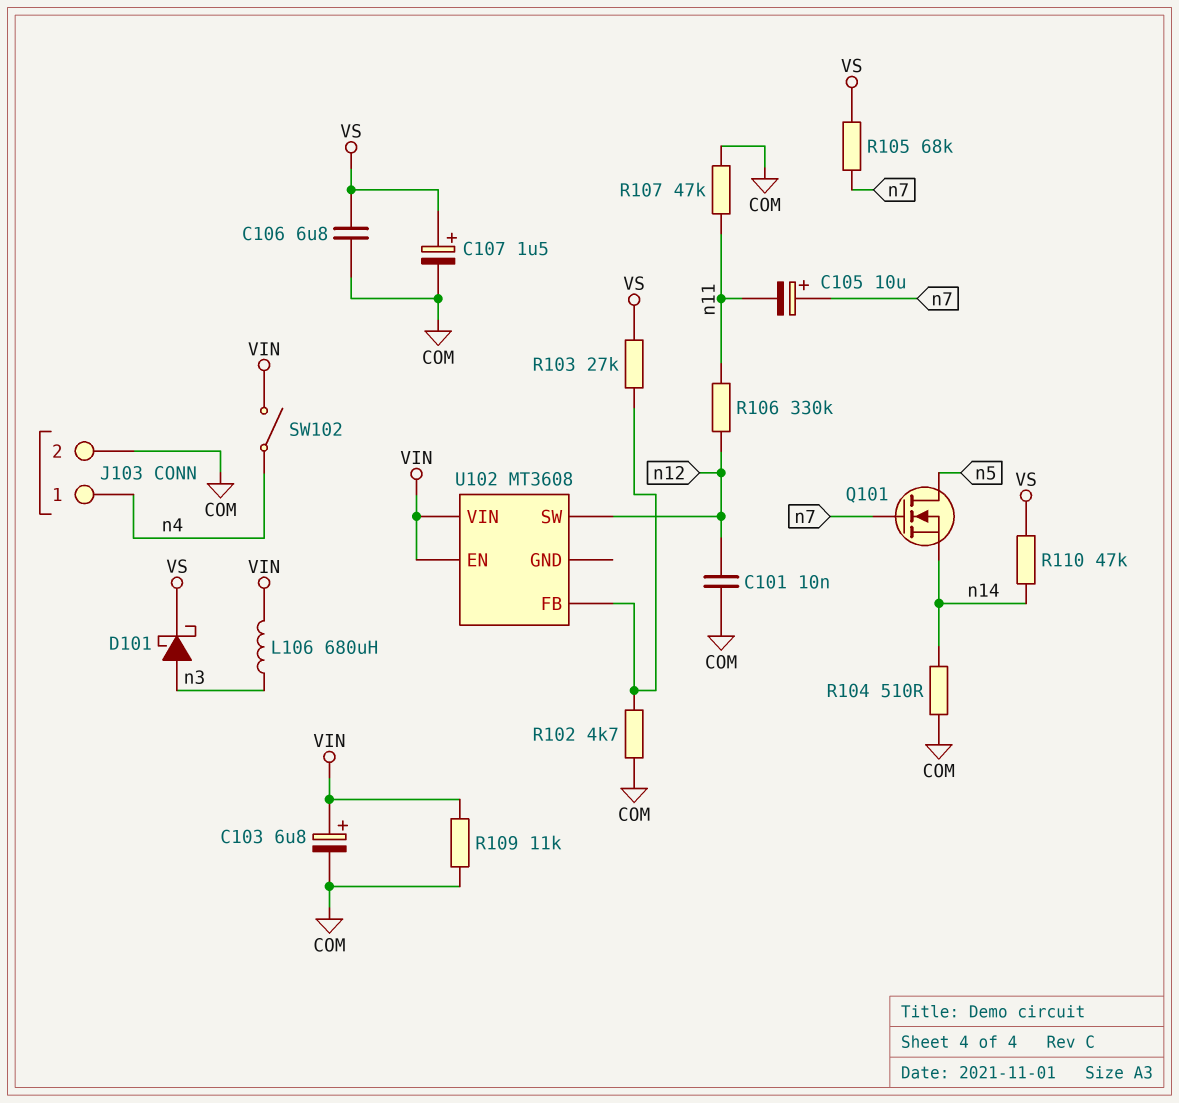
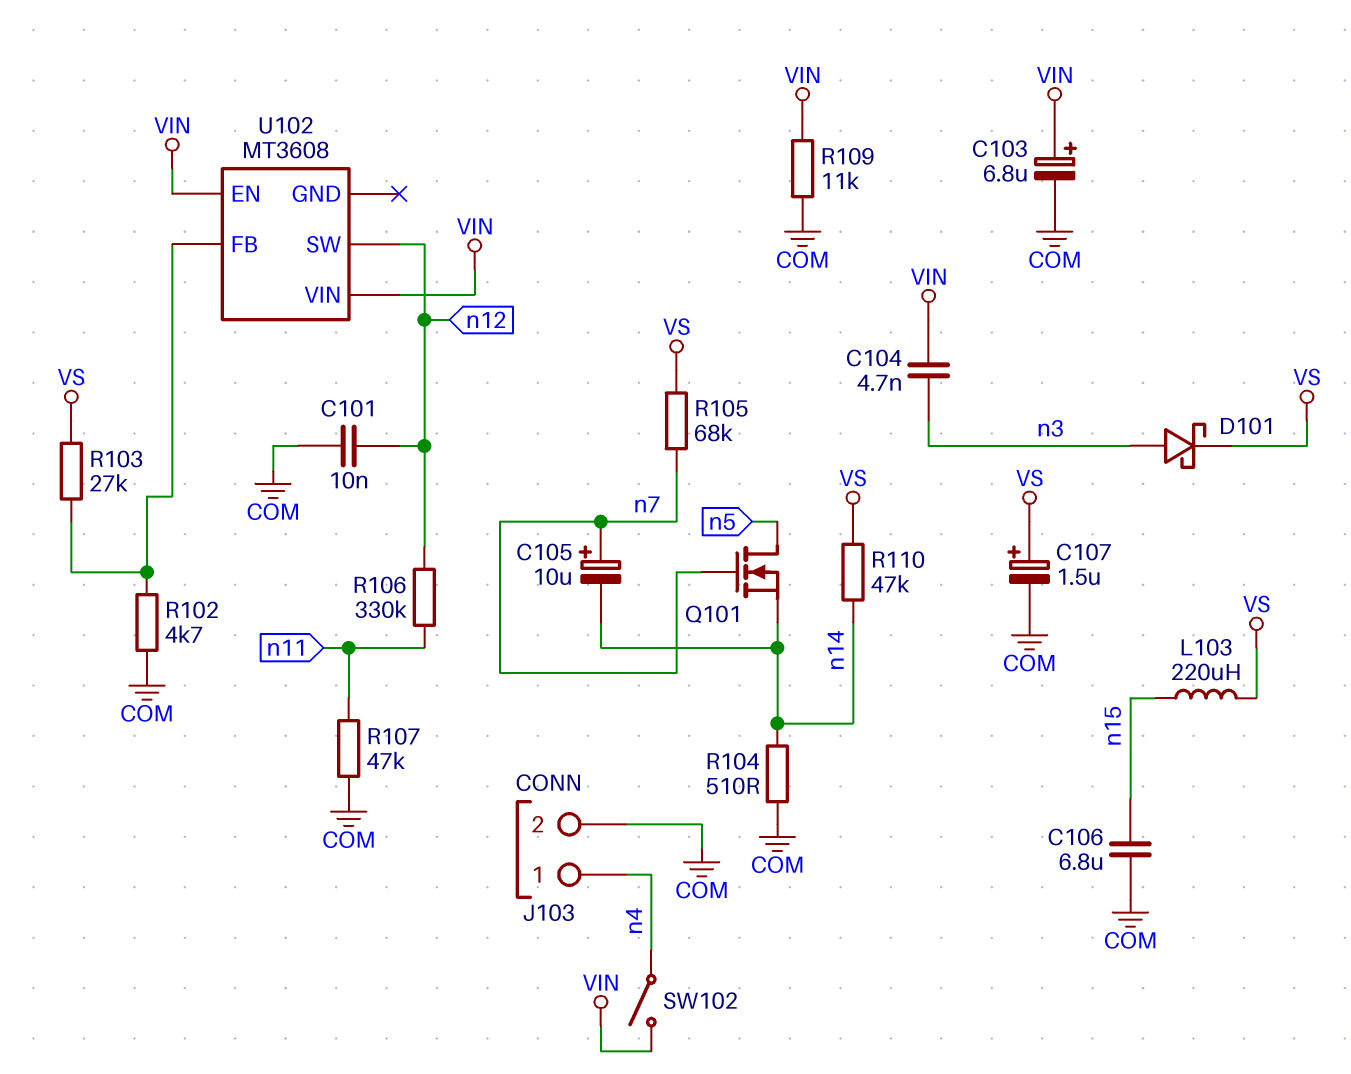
C104: none -> 4.7nF (VIN, n3)
C105: 10uF (plus n7, minus n11) -> 10uF (plus n7, minus n14)
C106: 6.8uF (COM, VS) -> 6.8uF (COM, n15)
L103: none -> 220uH (VS, n15)
L106: 680uH (VIN, n3) -> none

